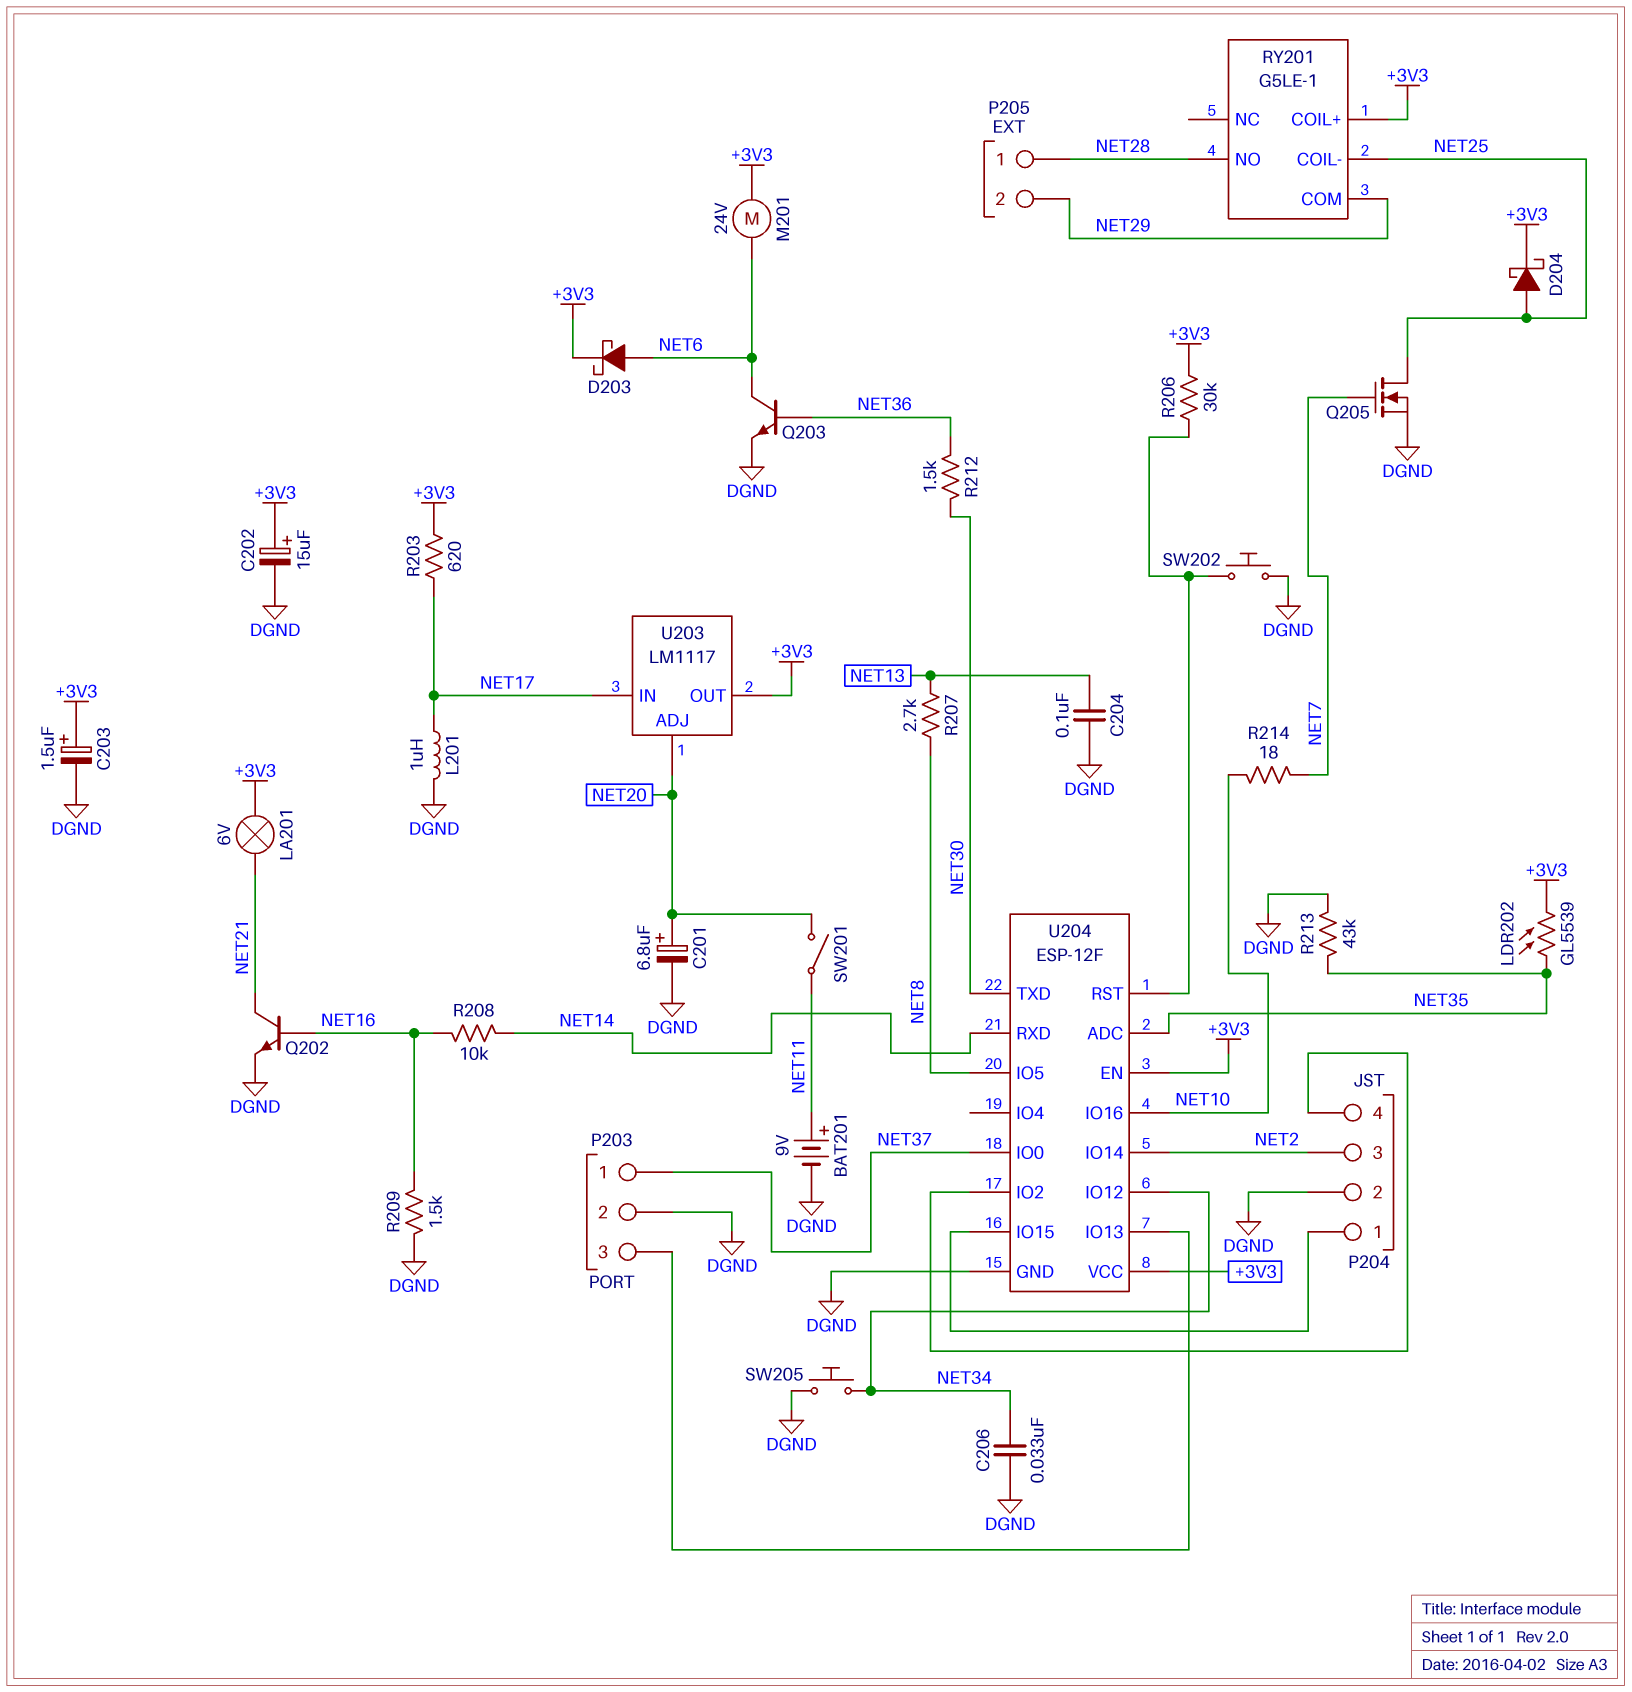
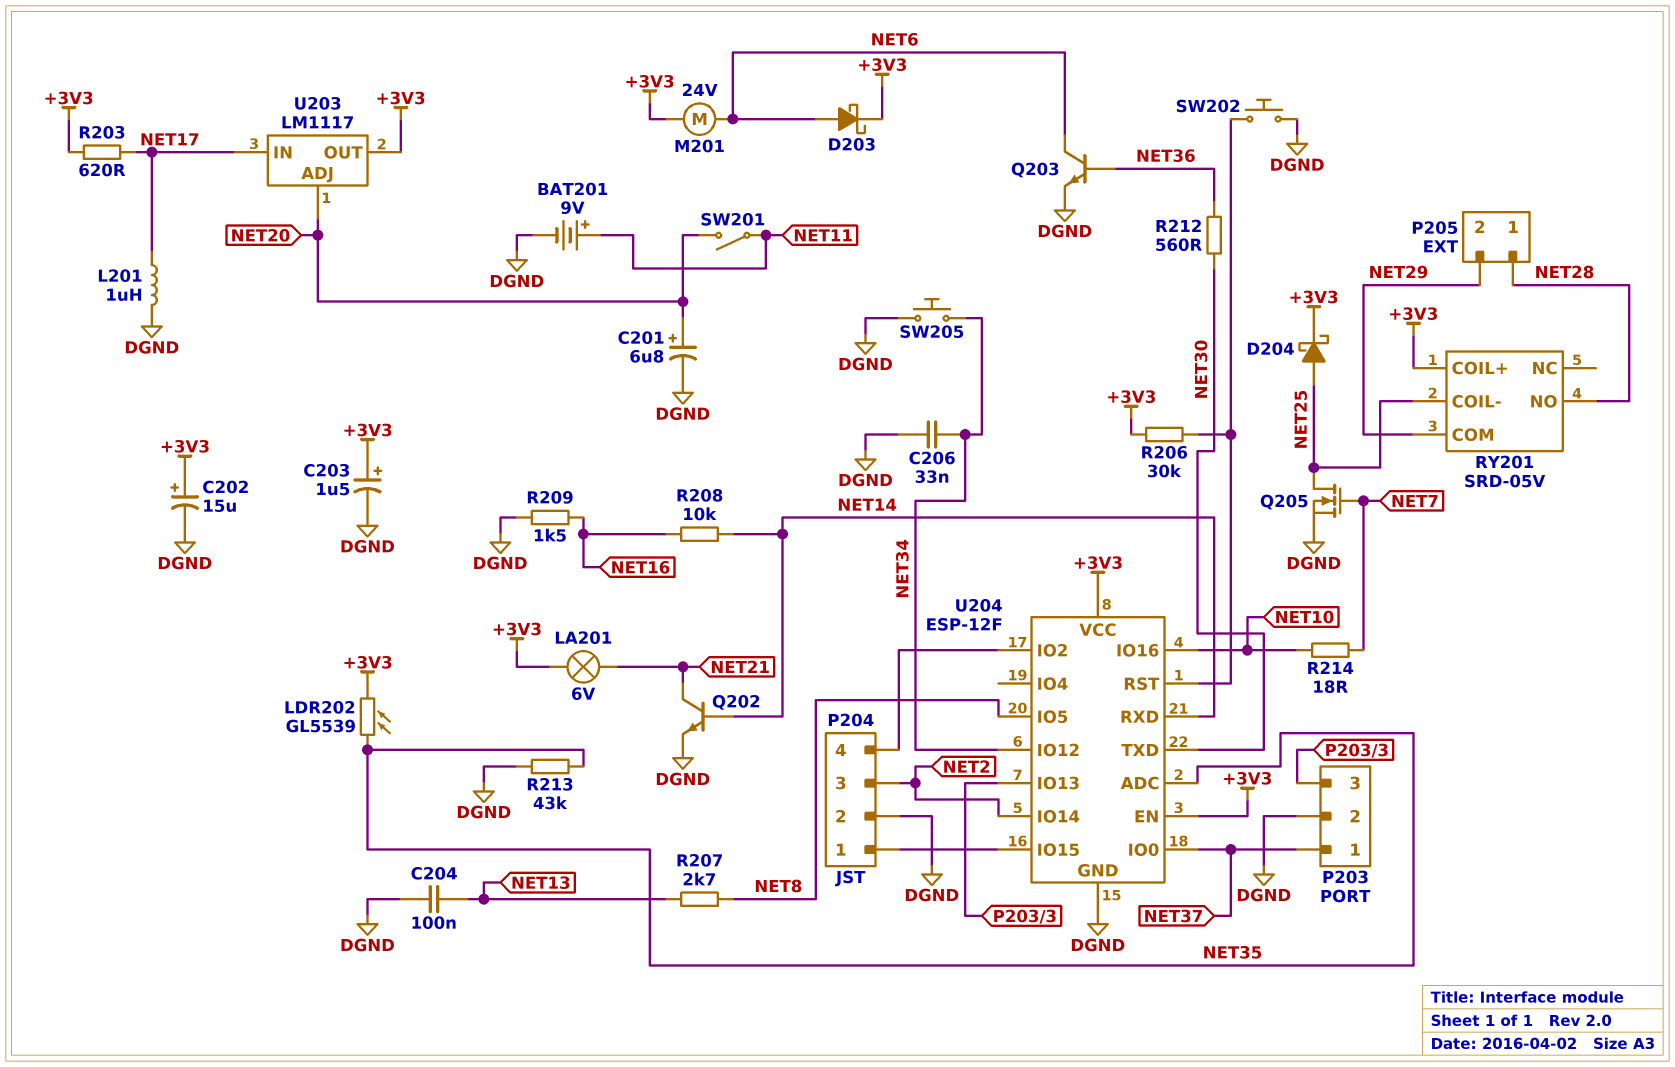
Q202: NPN (B NET16, C NET21, E DGND) -> NPN (B NET14, C NET21, E DGND)
R212: 1.5k (NET30, NET36) -> 560 (NET30, NET36)
RY201: G5LE-1 -> SRD-05V

